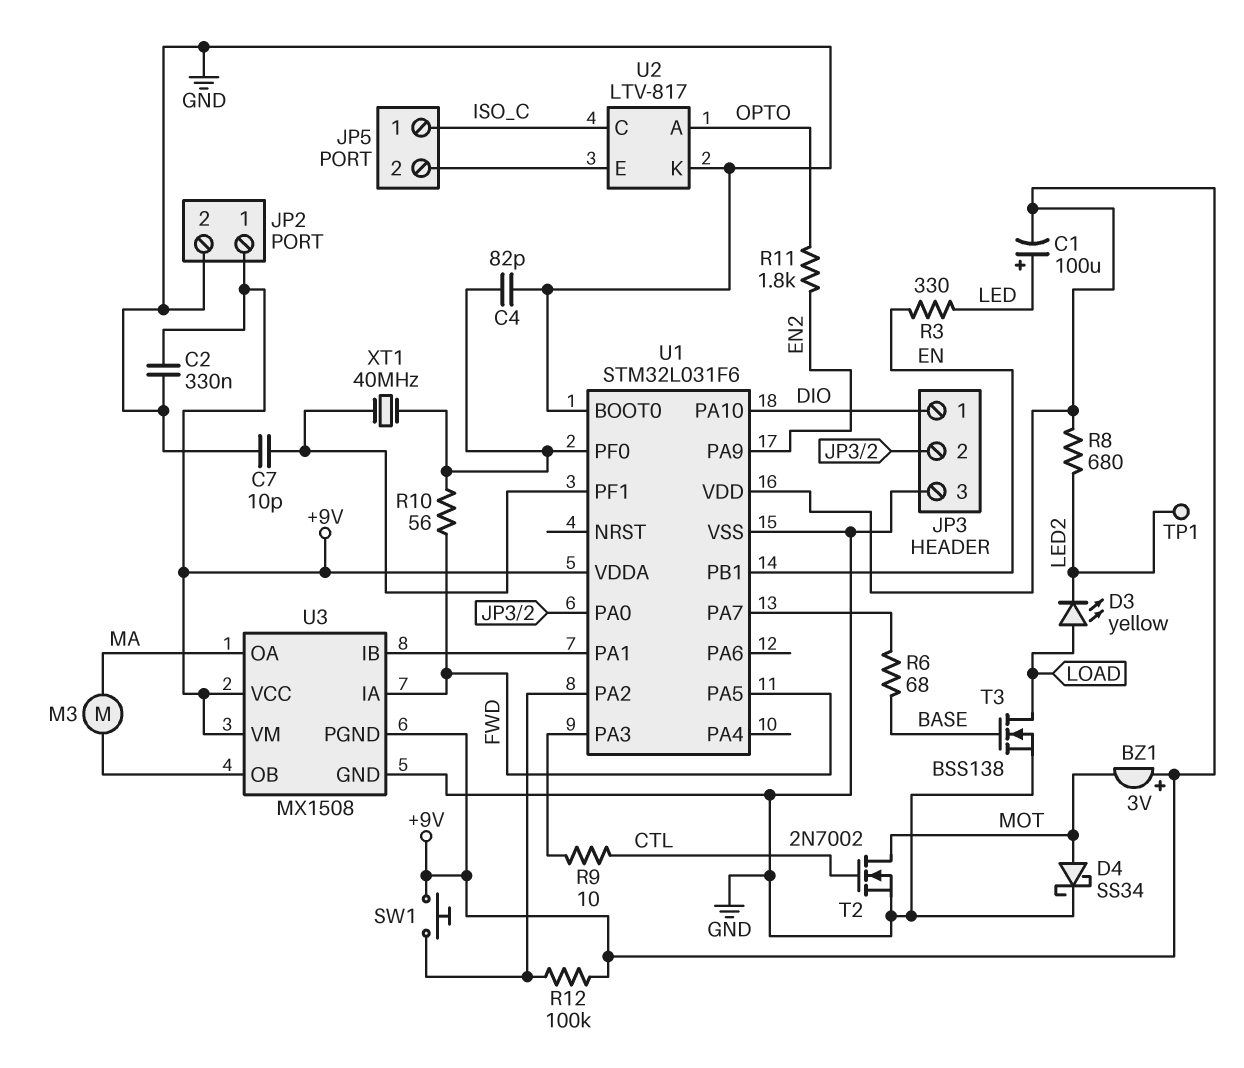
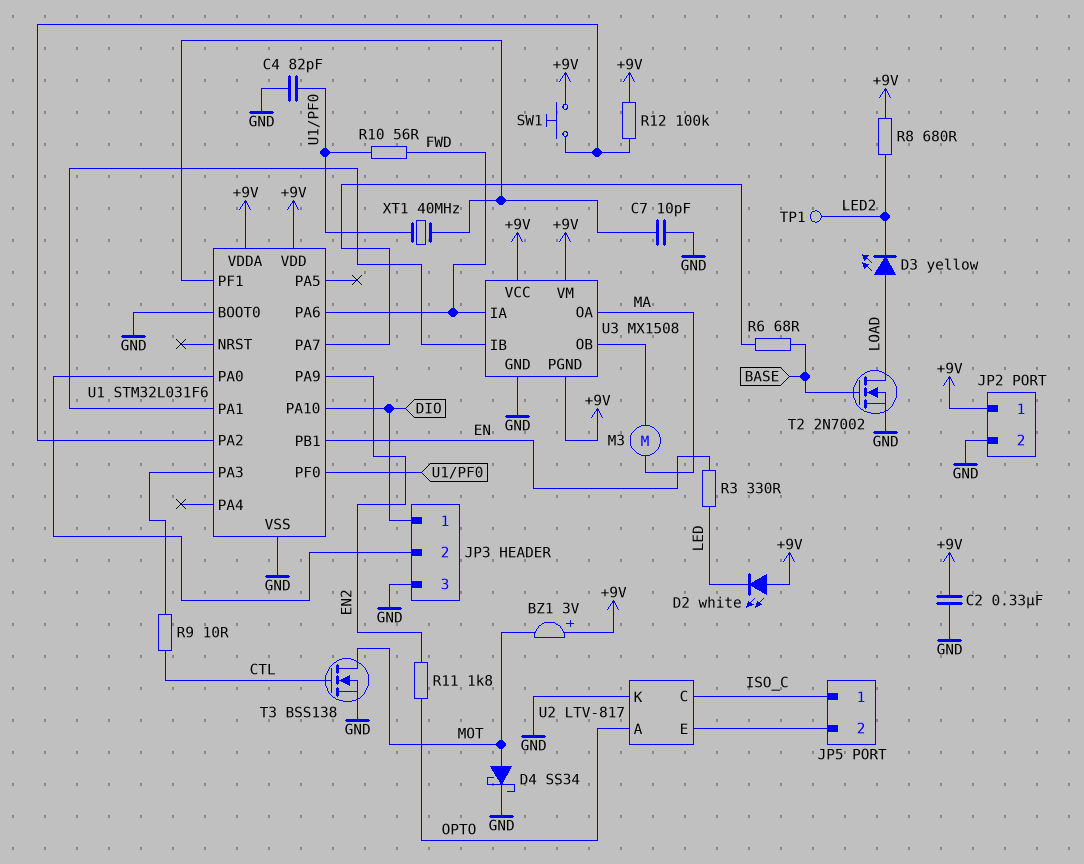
C1: 100uF (plus LED, minus +9V) -> none
D2: none -> LED white (A +9V, K LED)
T2: NMOS 2N7002 (G CTL, D MOT, S GND) -> NMOS 2N7002 (G BASE, D LOAD, S GND)
T3: NMOS BSS138 (G BASE, D LOAD, S GND) -> NMOS BSS138 (G CTL, D MOT, S GND)
U1 pin PA5: FWD -> none
U1 pin PA6: none -> FWD

